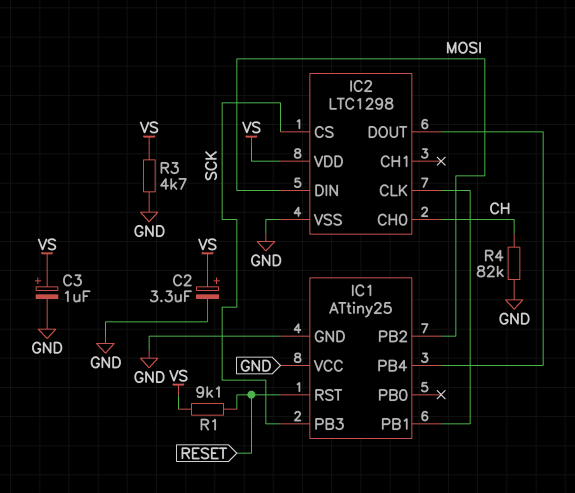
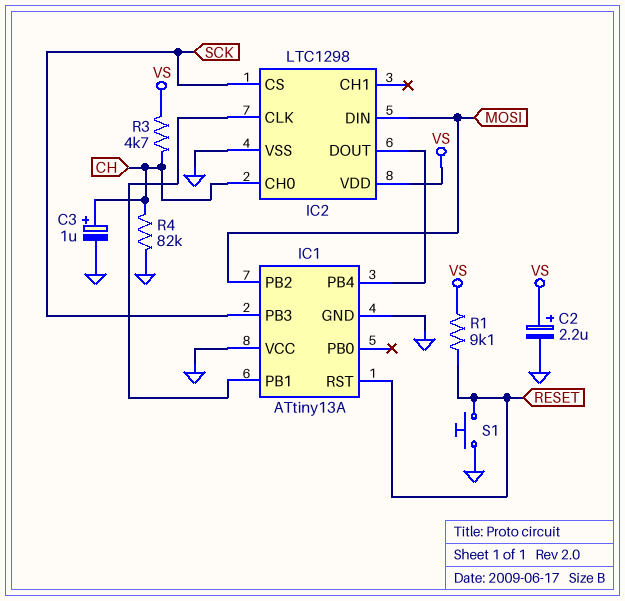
C2: 3.3uF (plus VS, minus GND) -> 2.2uF (plus VS, minus GND)
C3: 1uF (plus VS, minus GND) -> 1uF (plus CH, minus GND)
IC1: ATtiny25 -> ATtiny13A
R3: 4.7k (GND, VS) -> 4.7k (CH, VS)
S1: none -> button (GND, RESET)

